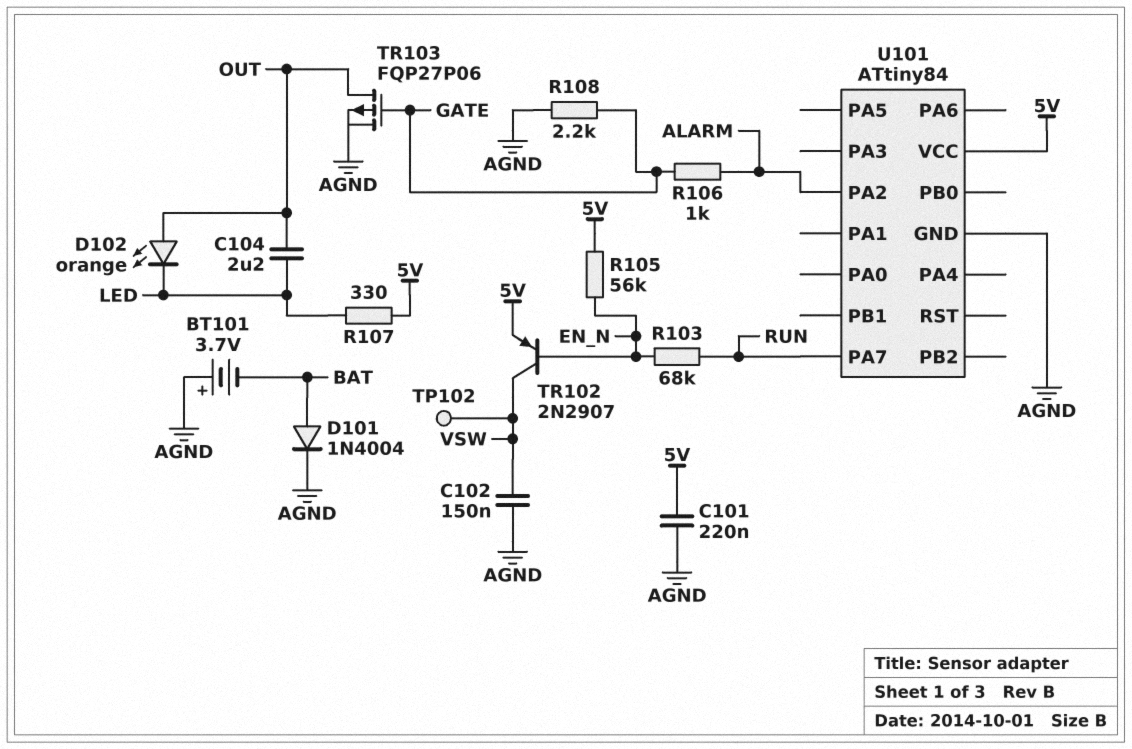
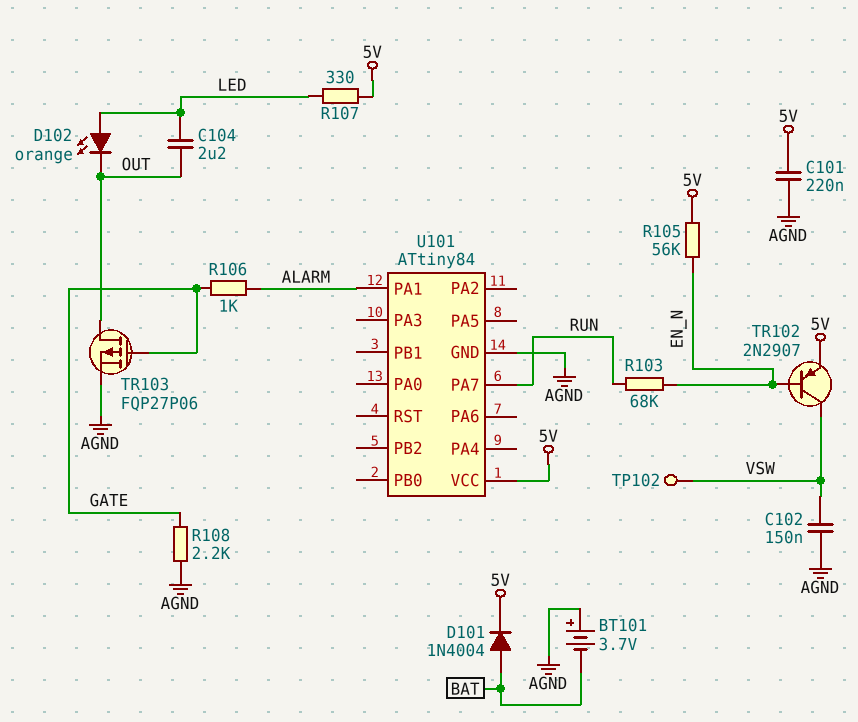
D101: diode 1N4004 (A BAT, K AGND) -> diode 1N4004 (A BAT, K 5V)
D102: LED orange (A OUT, K LED) -> LED orange (A LED, K OUT)
U101 pin PA1: none -> ALARM
U101 pin PA2: ALARM -> none

